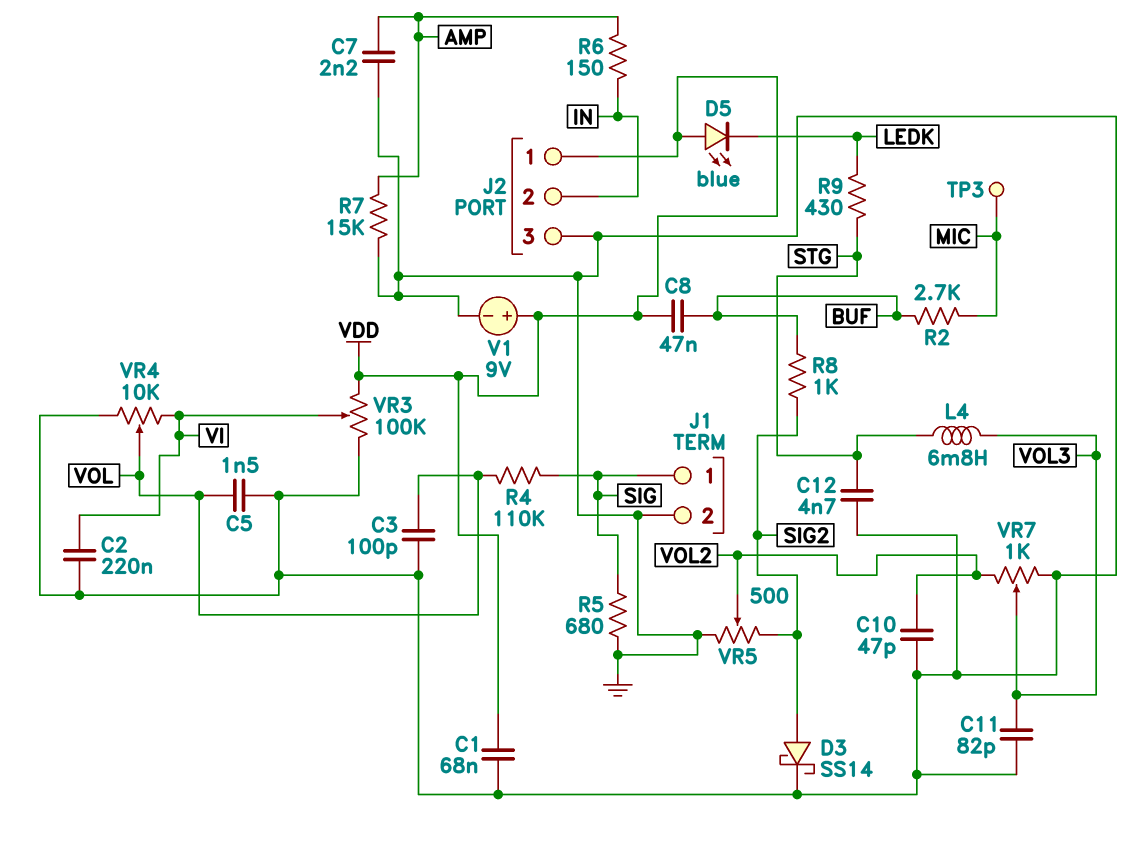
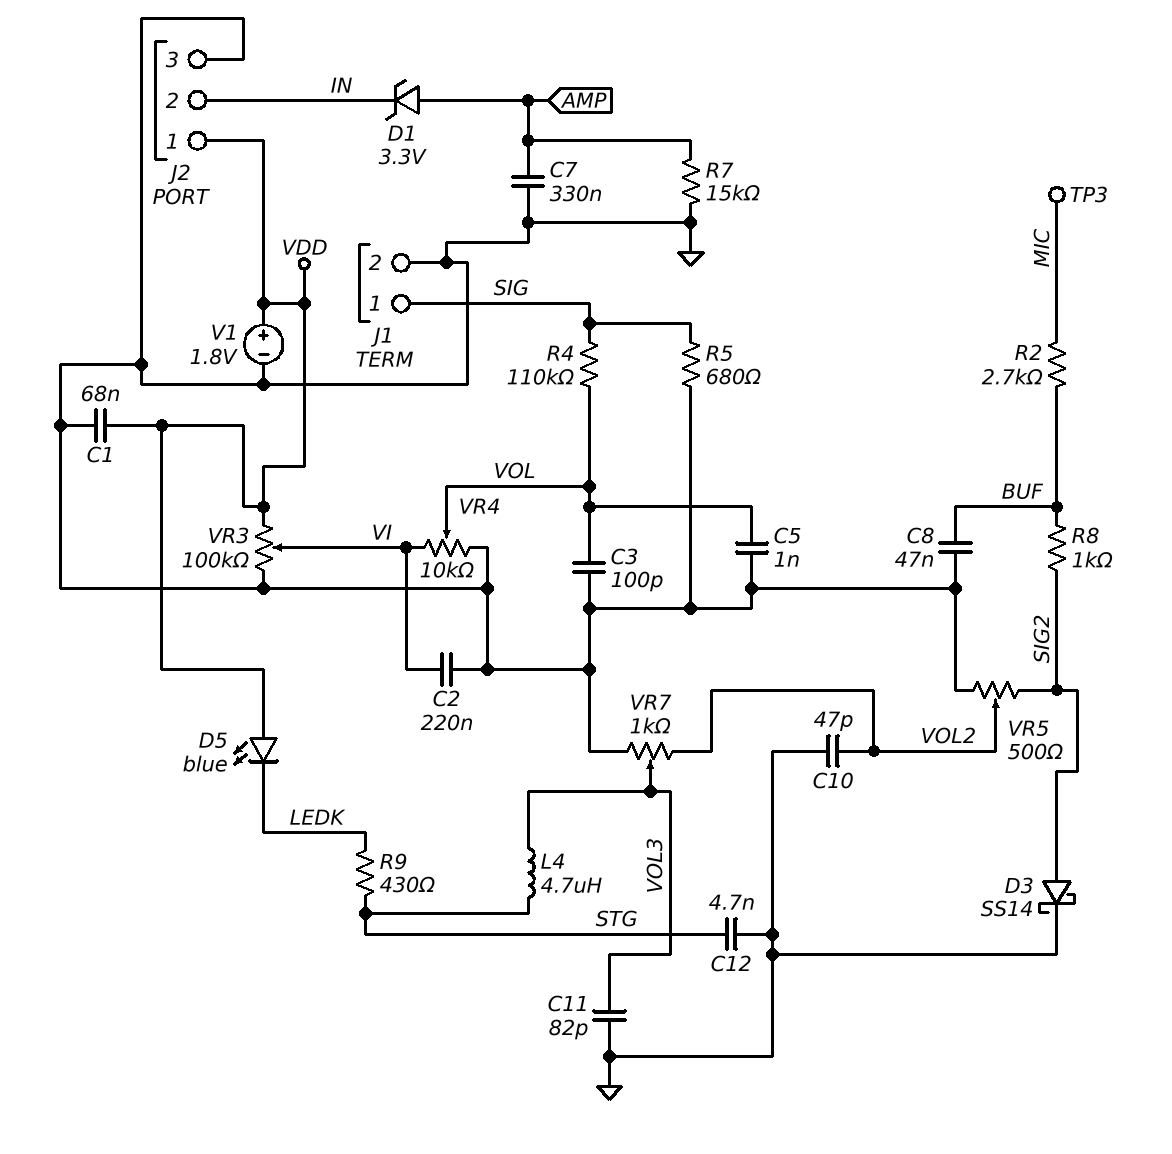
C5: 1.5nF (GND, VOL) -> 1nF (GND, VOL)
C7: 2.2nF (AMP, GND) -> 330nF (AMP, GND)
C8: 47nF (BUF, VDD) -> 47nF (BUF, GND)
D1: none -> zener 3.3V (A AMP, K IN)
L4: 6.8mH (STG, VOL3) -> 4.7uH (STG, VOL3)
R6: 150 (AMP, IN) -> none
V1: 9V (plus VDD, minus GND) -> 1.8V (plus VDD, minus GND)

